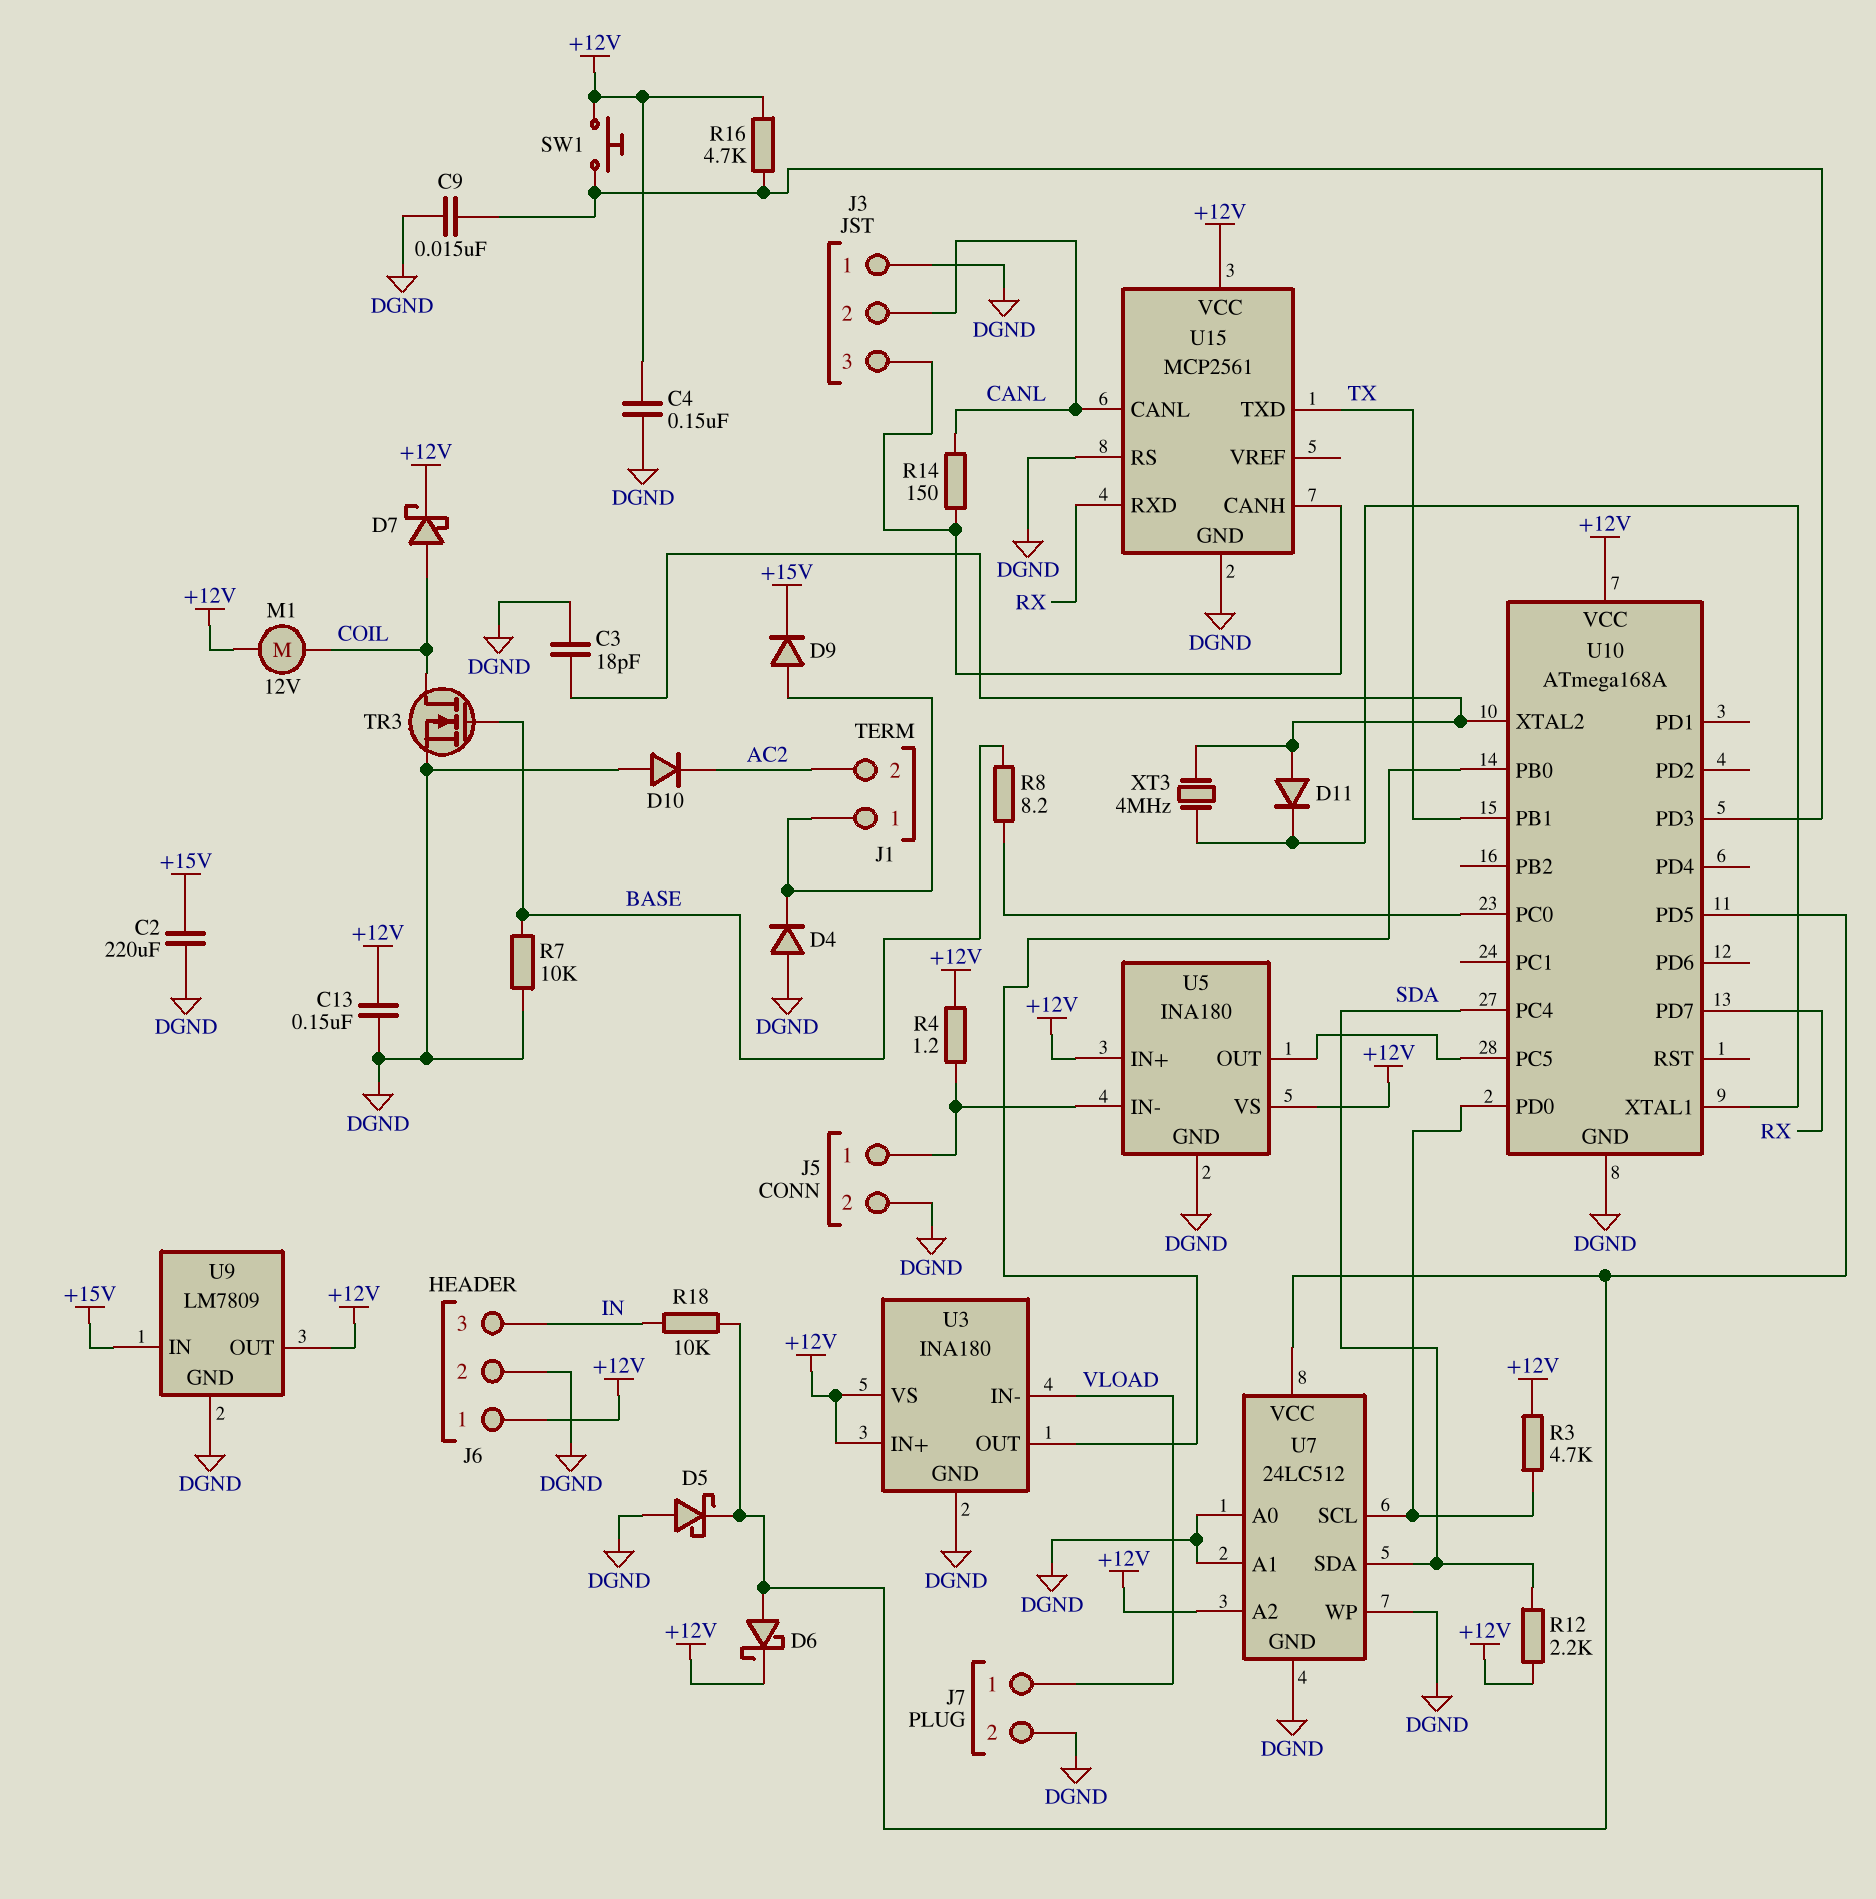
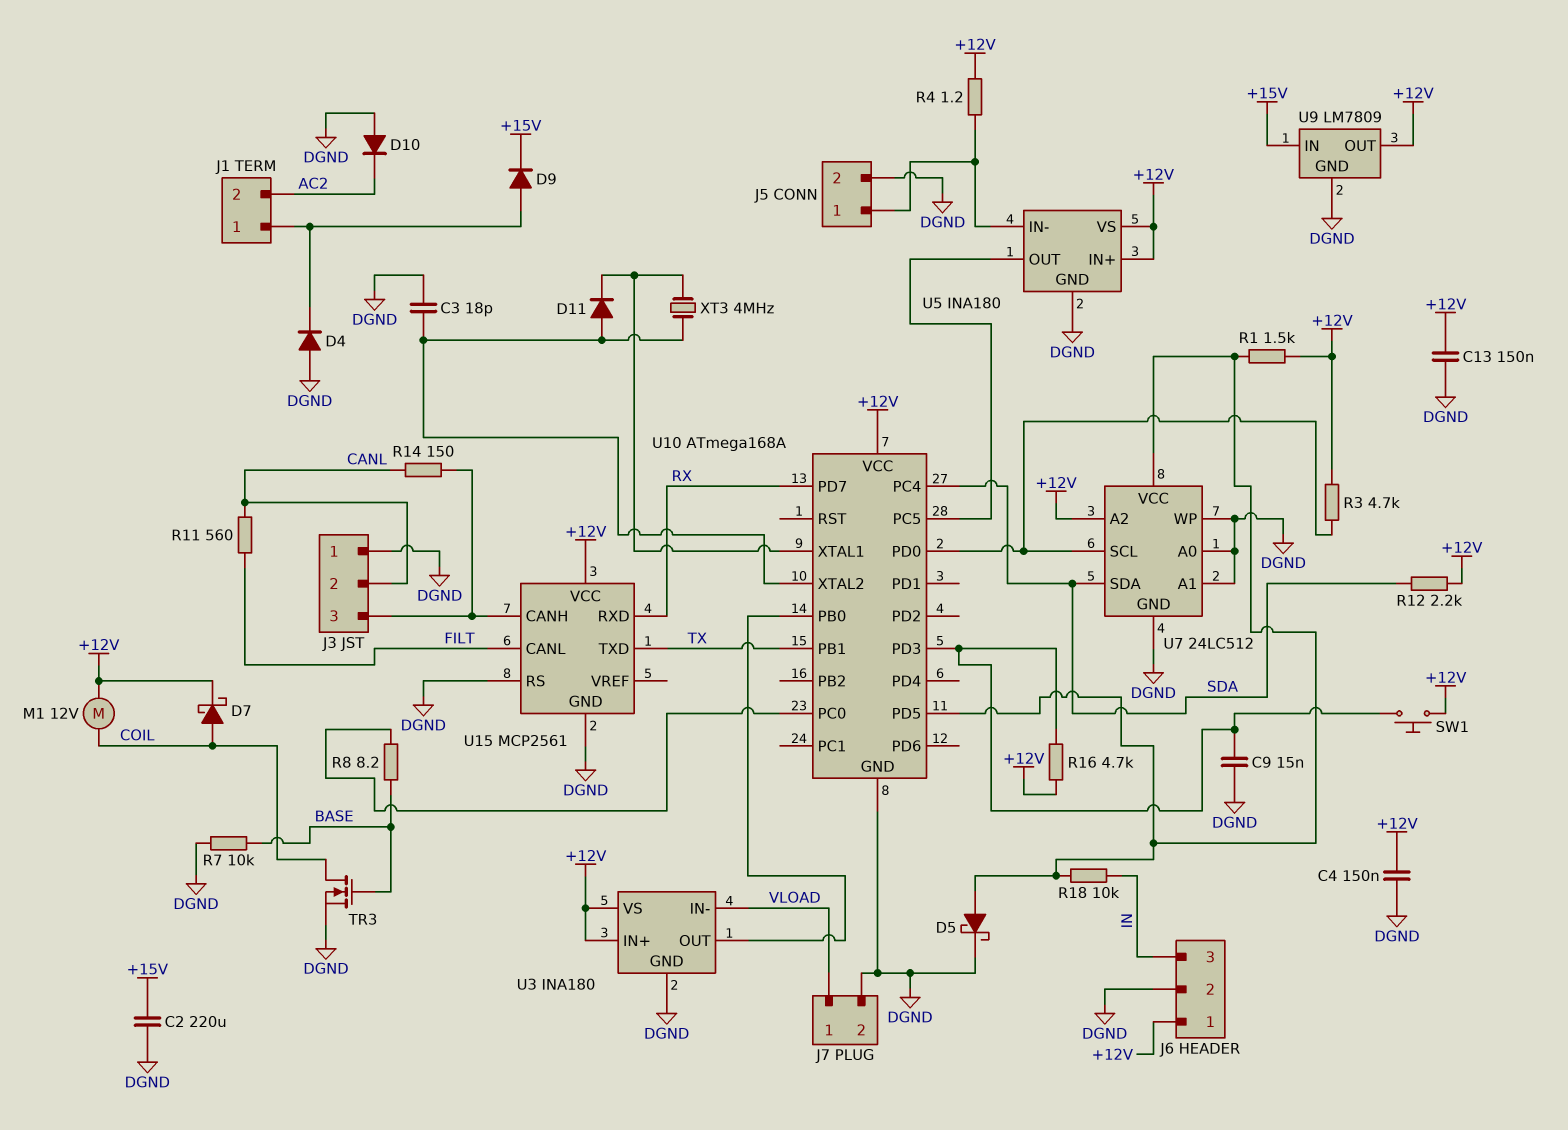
D5: schottky (A DGND, K U7/VCC) -> schottky (A U7/VCC, K DGND)
D6: schottky (A U7/VCC, K +12V) -> none
R1: none -> 1.5k (+12V, U7/VCC)
R11: none -> 560 (CANL, FILT)
U15 pin CANL: CANL -> FILT

